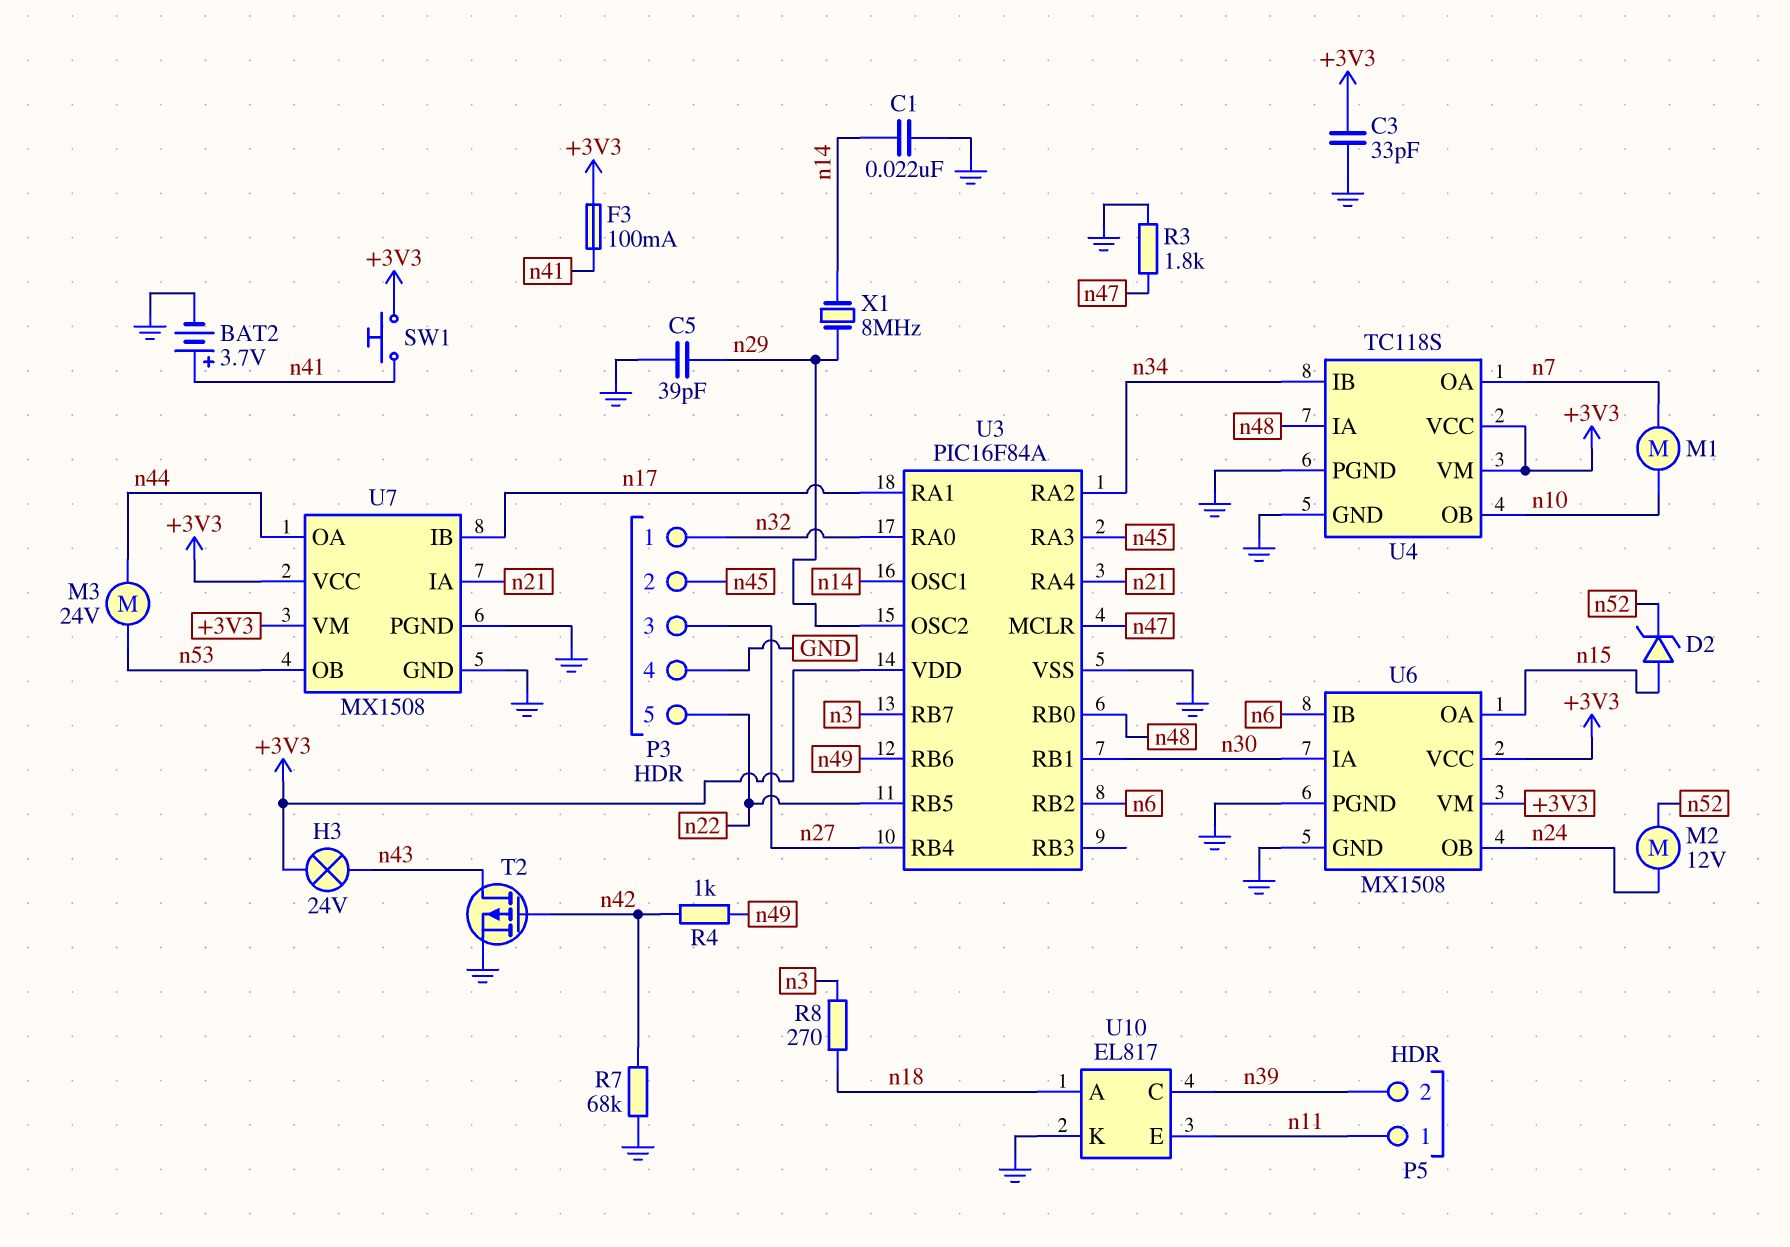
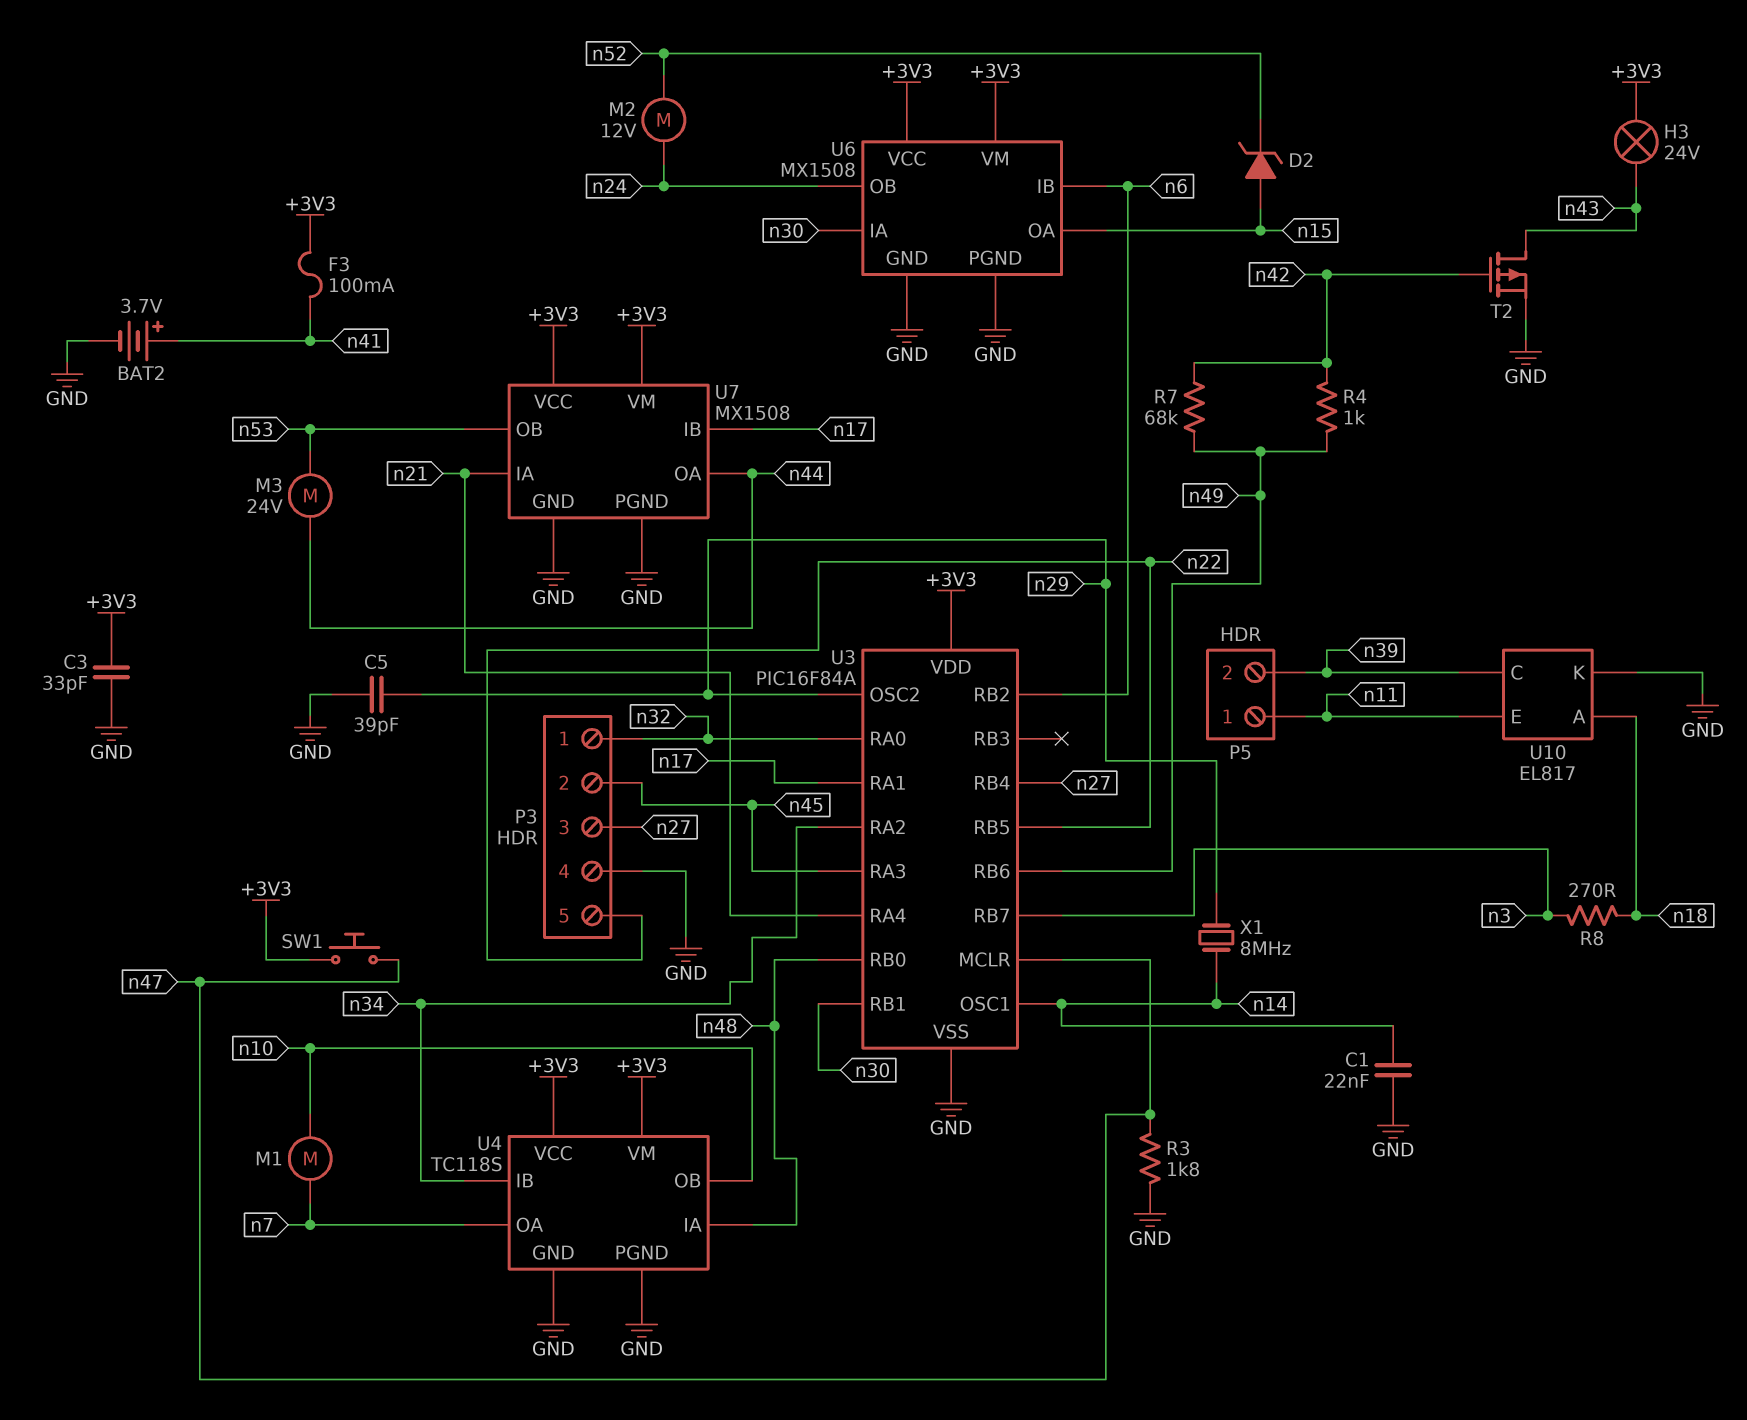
R7: 68k (GND, n42) -> 68k (n42, n49)
SW1: button (+3V3, n41) -> button (+3V3, n47)

